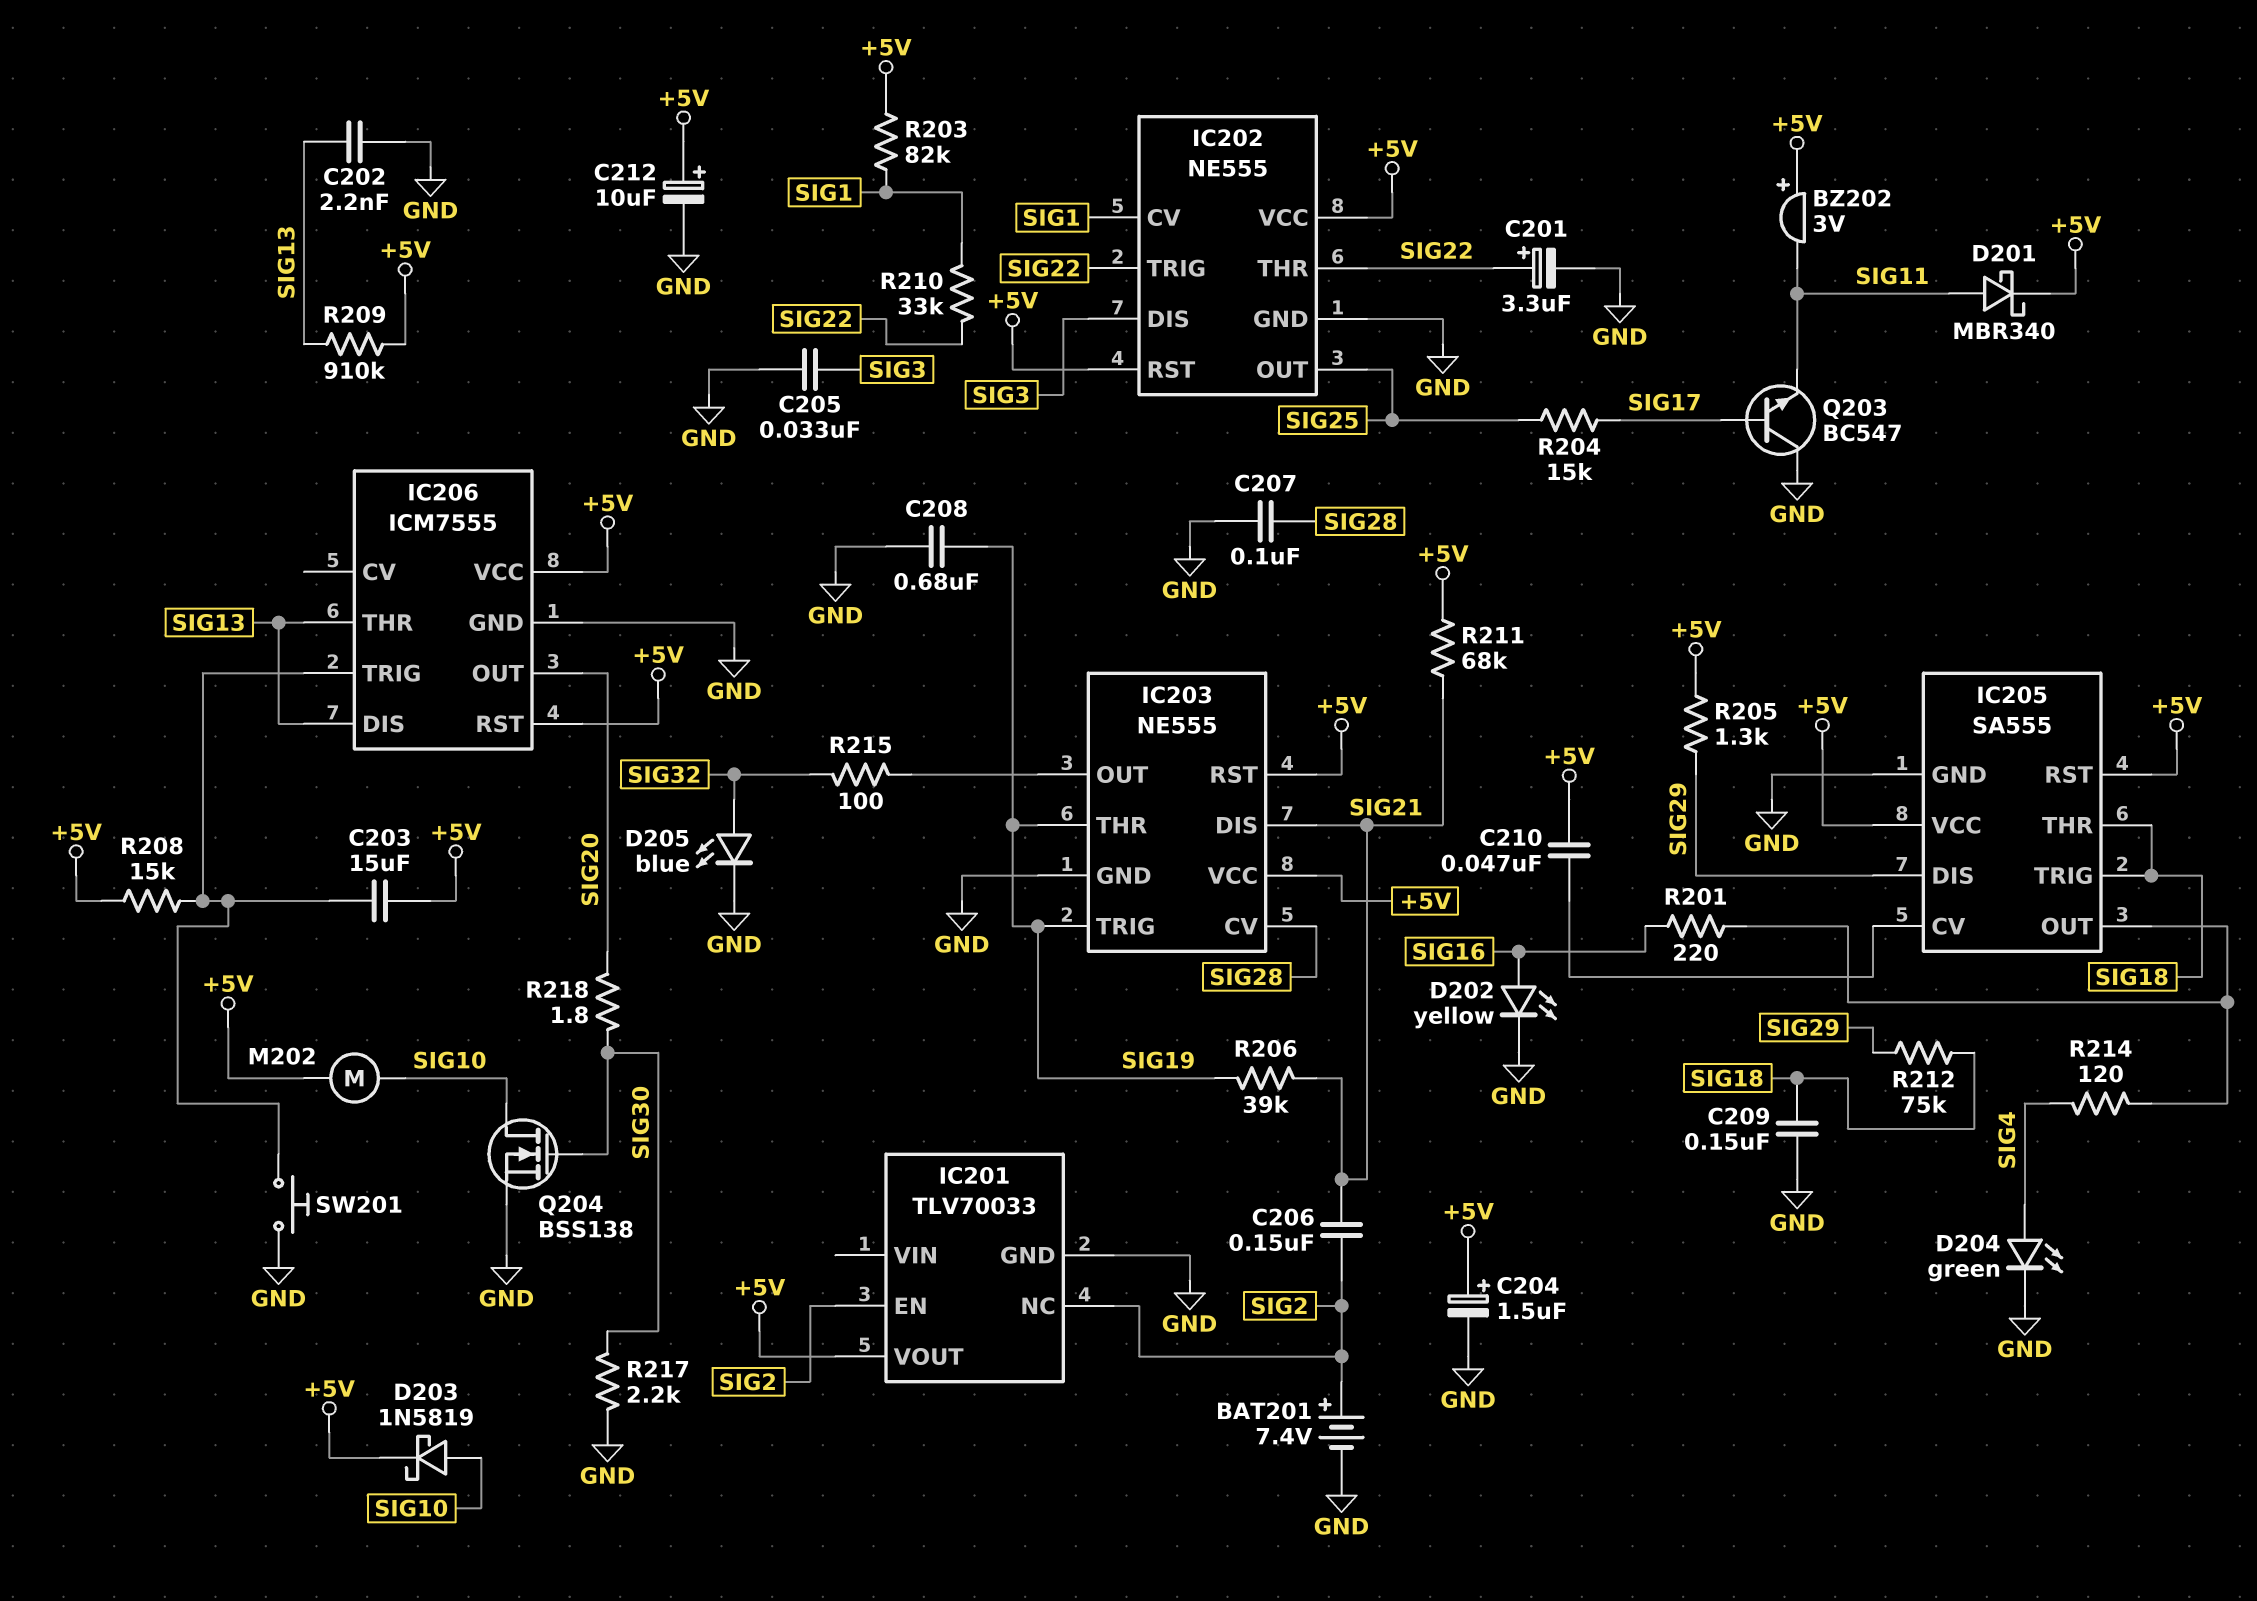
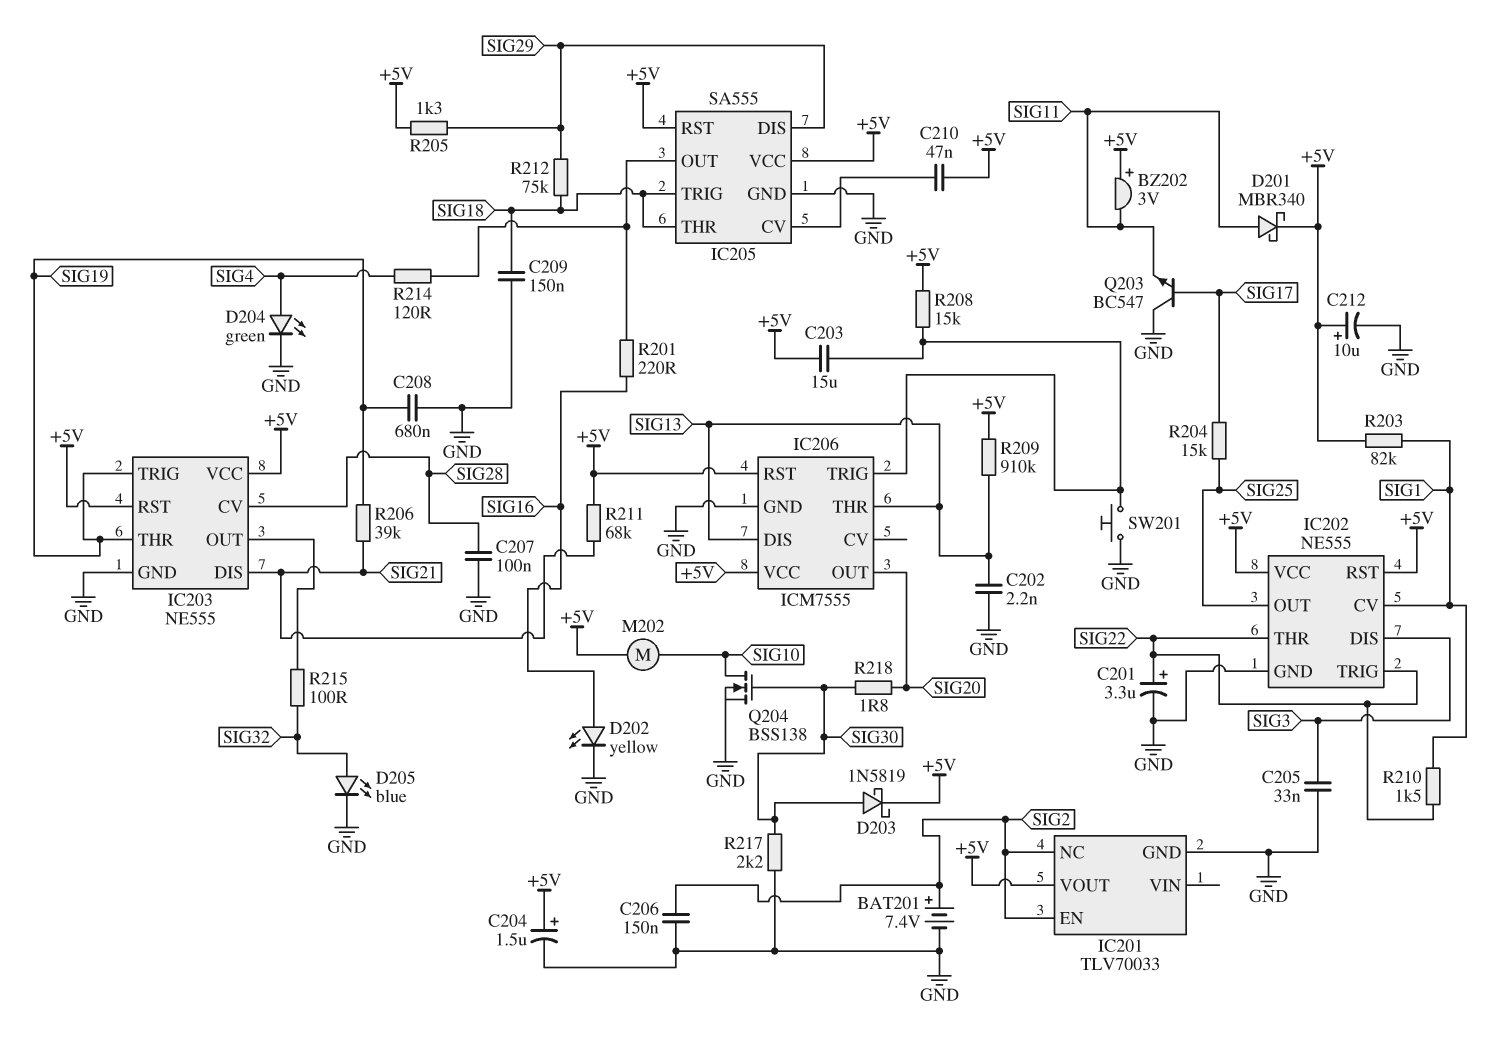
C206: 150nF (SIG2, SIG21) -> 150nF (GND, SIG2)
D203: schottky 1N5819 (A SIG10, K +5V) -> schottky 1N5819 (A SIG30, K +5V)
R210: 33k (SIG1, SIG22) -> 1.5k (SIG1, SIG22)

